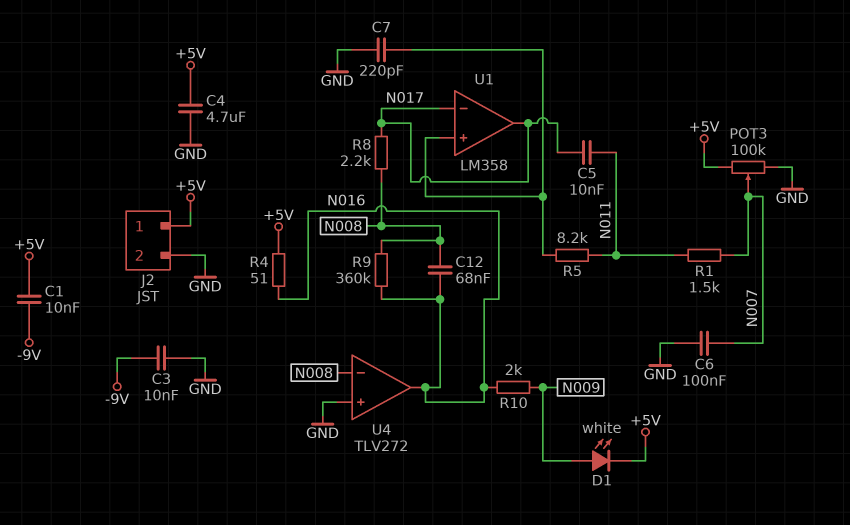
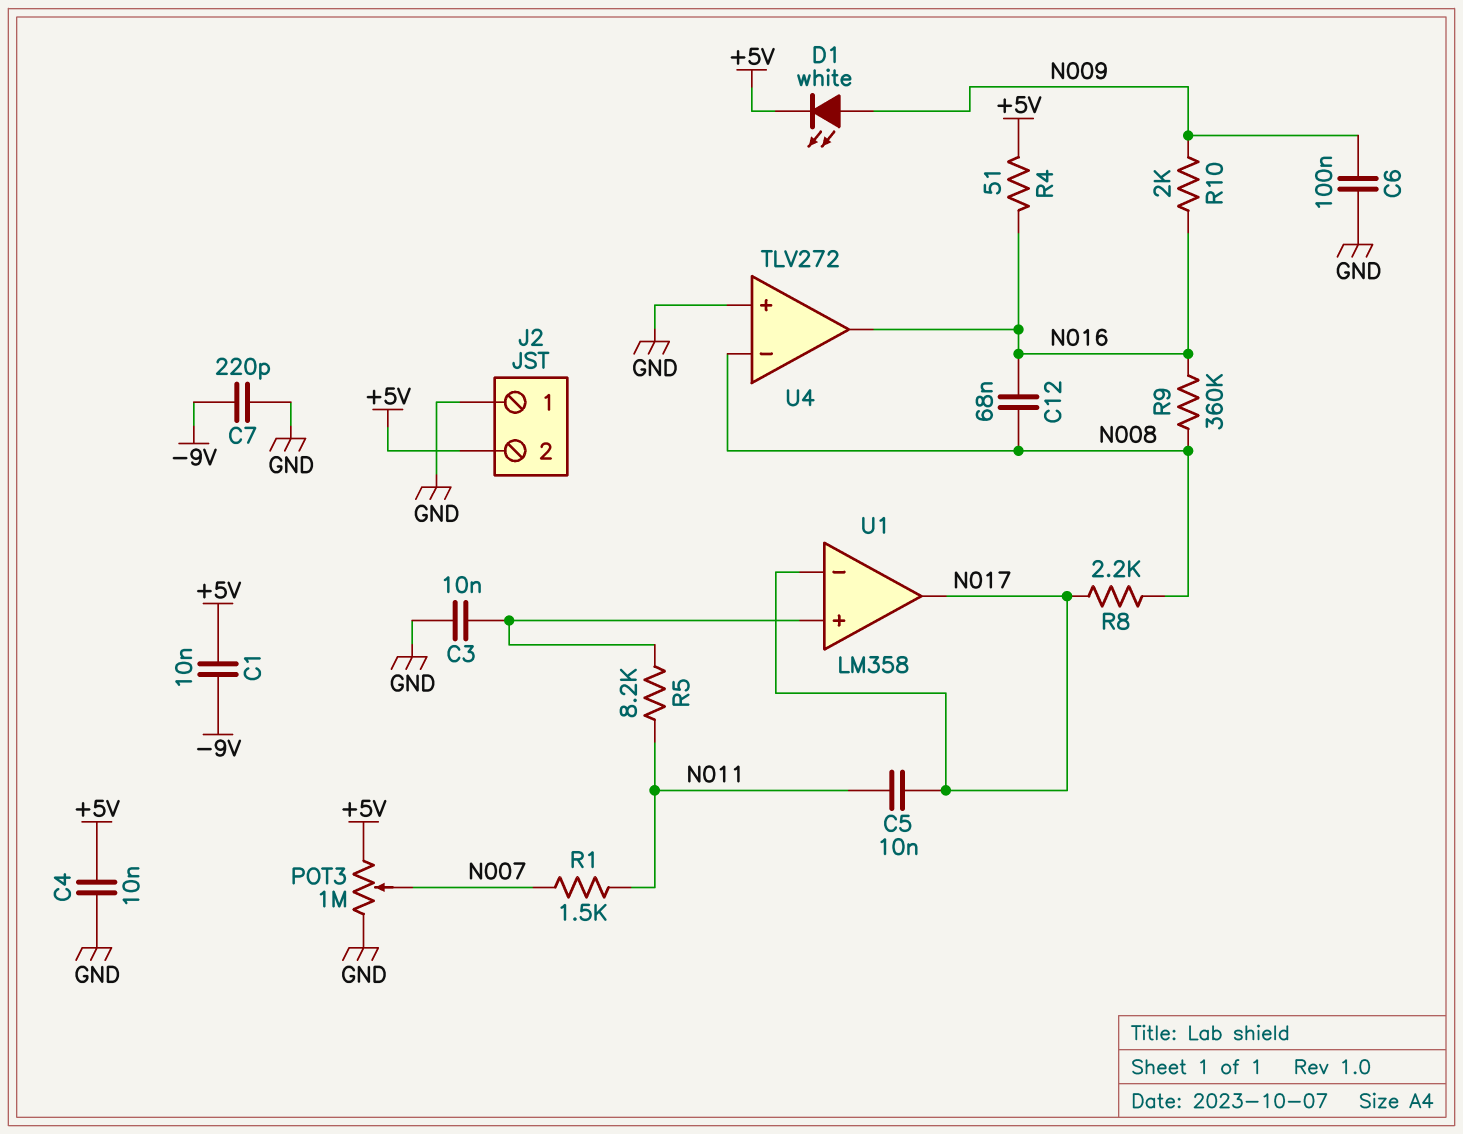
C3: 10nF (-9V, GND) -> 10nF (GND, U1/in+)
C4: 4.7uF (+5V, GND) -> 10nF (+5V, GND)
C6: 100nF (GND, N007) -> 100nF (GND, N009)
C7: 220pF (GND, U1/in+) -> 220pF (-9V, GND)
J2 pin 1: +5V -> GND
J2 pin 2: GND -> +5V
POT3: 100k (+5V, GND, wiper N007) -> 1M (+5V, GND, wiper N007)

